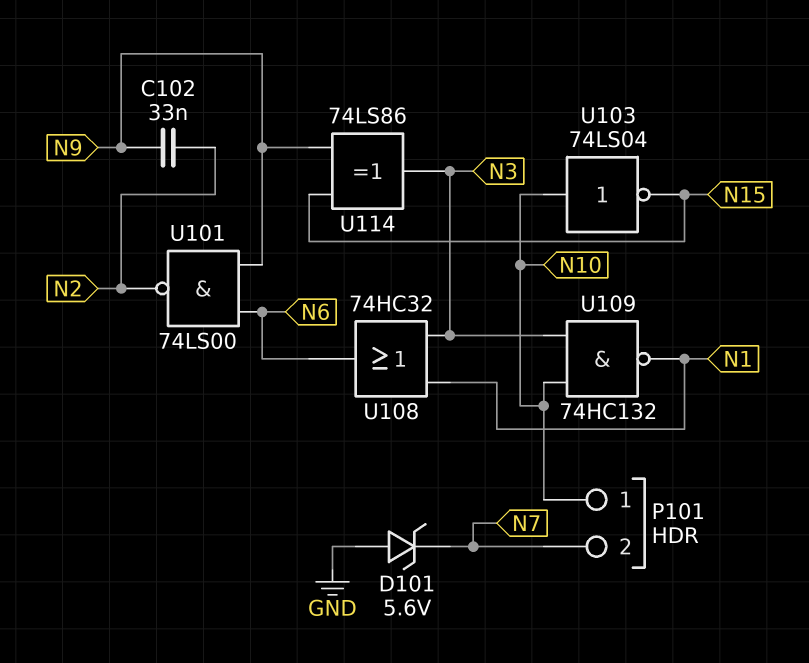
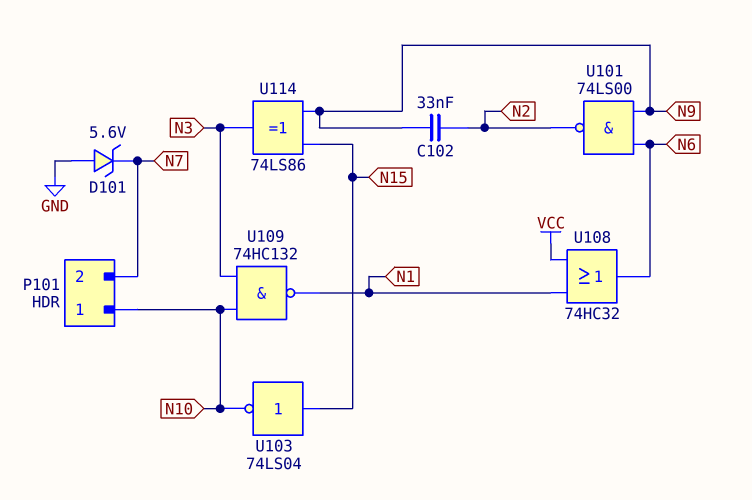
U103: NOT 74LS04 (in N10, out N15) -> NOT 74LS04 (in N15, out N10)
U108: OR 74HC32 (in N1, in N3, out N6) -> OR 74HC32 (in N1, in VCC, out N6)

